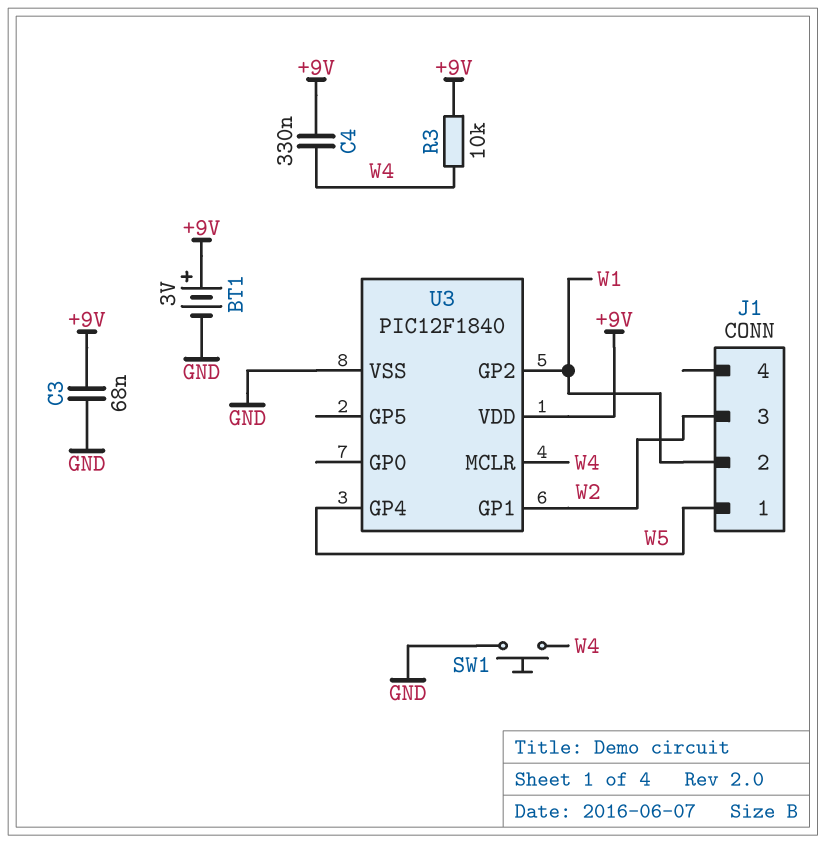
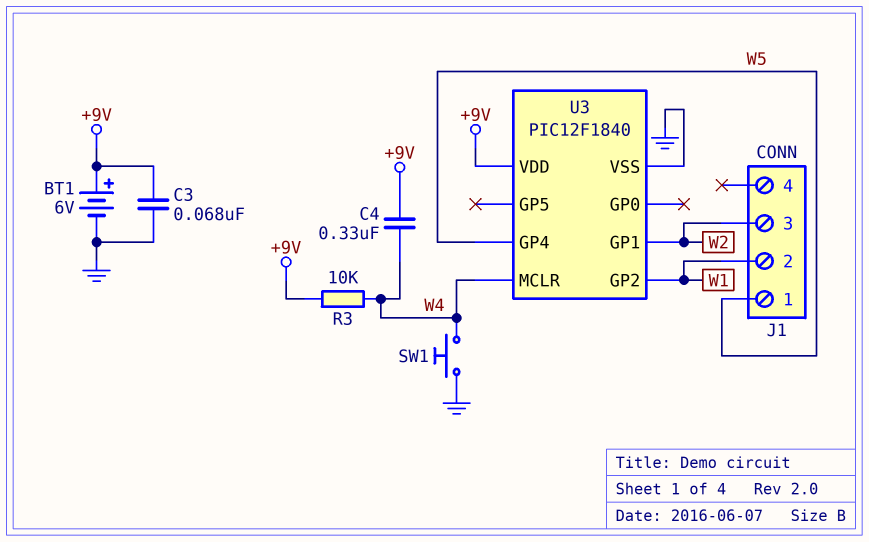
BT1: 3V (plus +9V, minus GND) -> 6V (plus +9V, minus GND)

